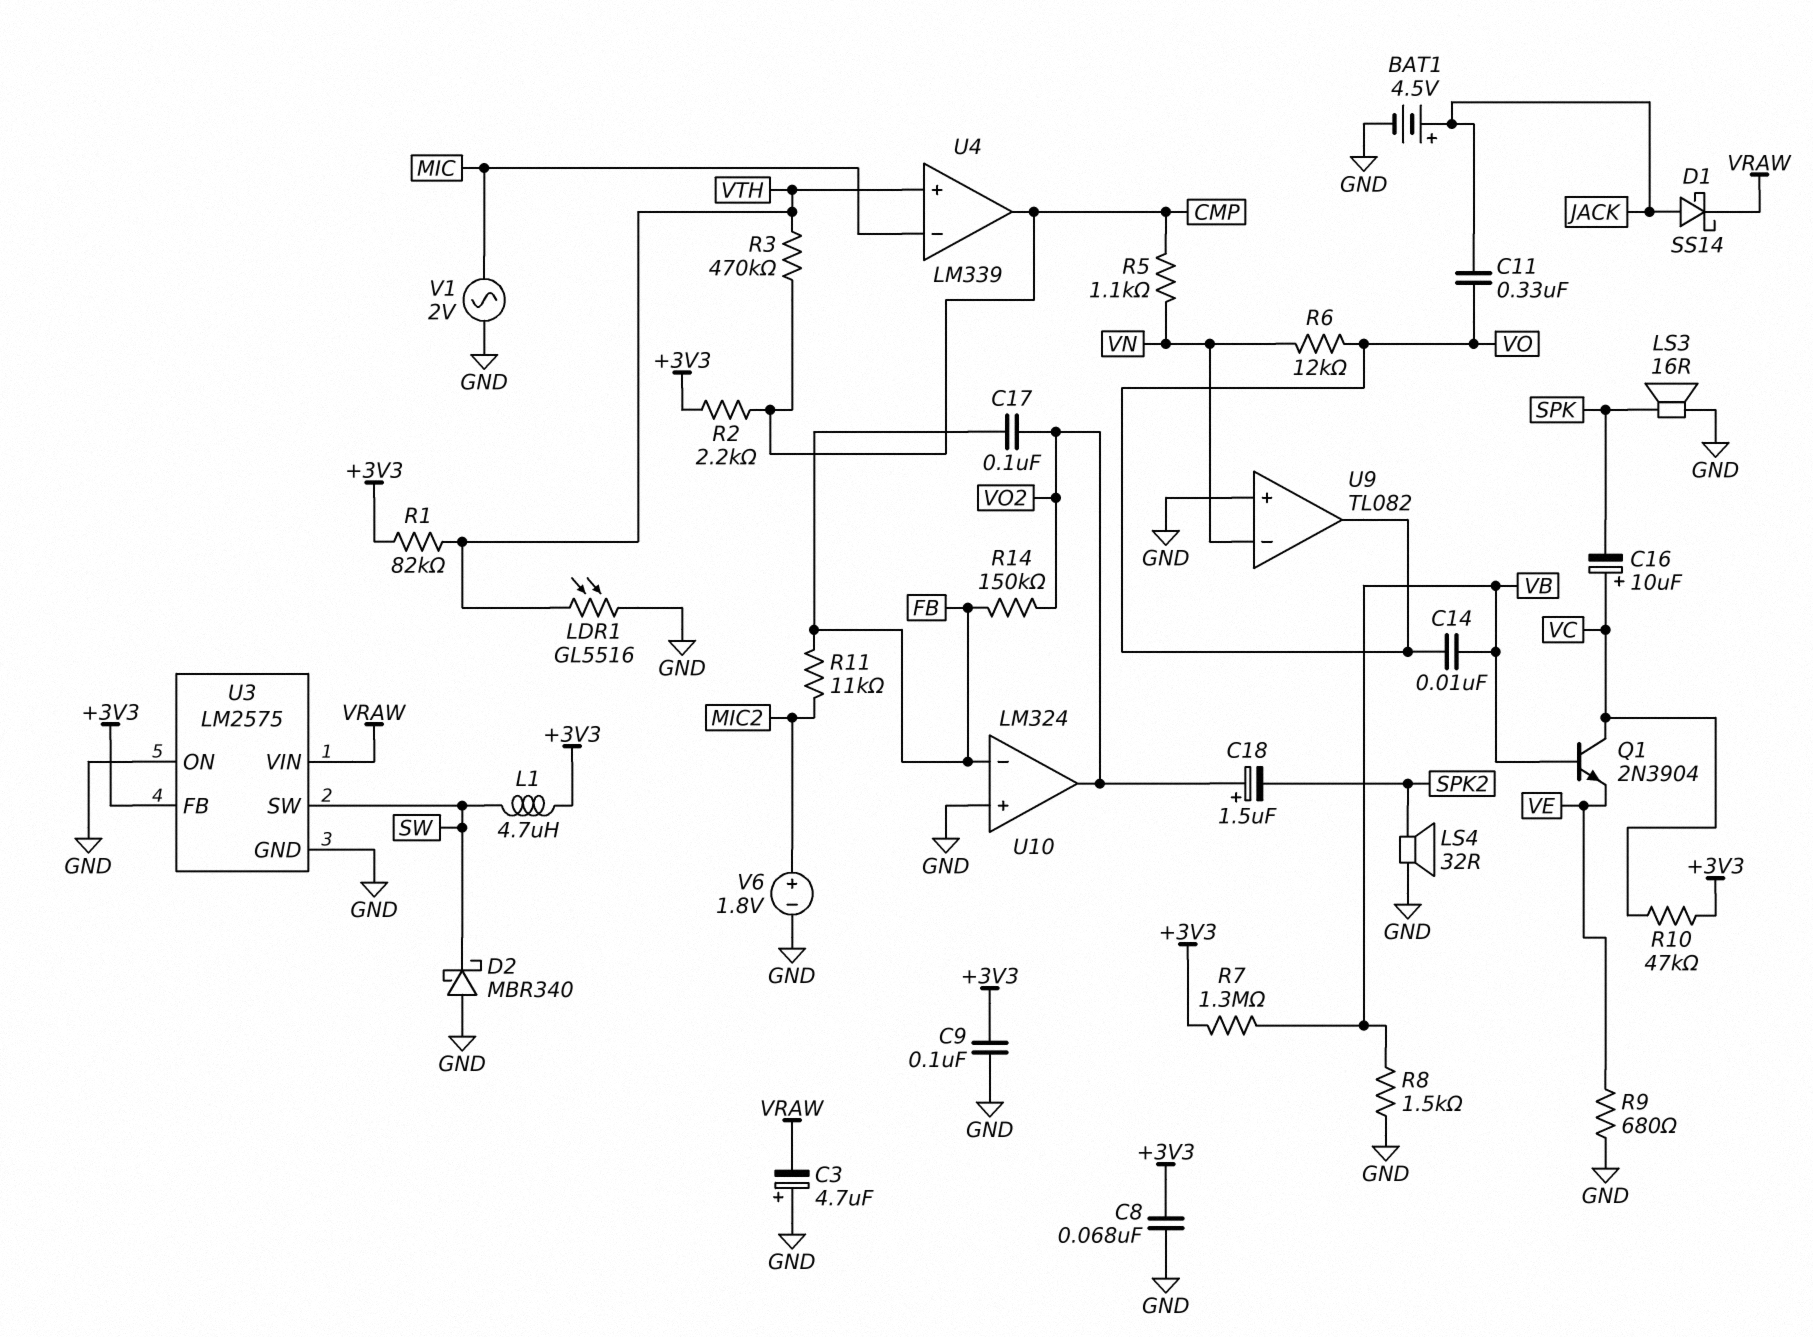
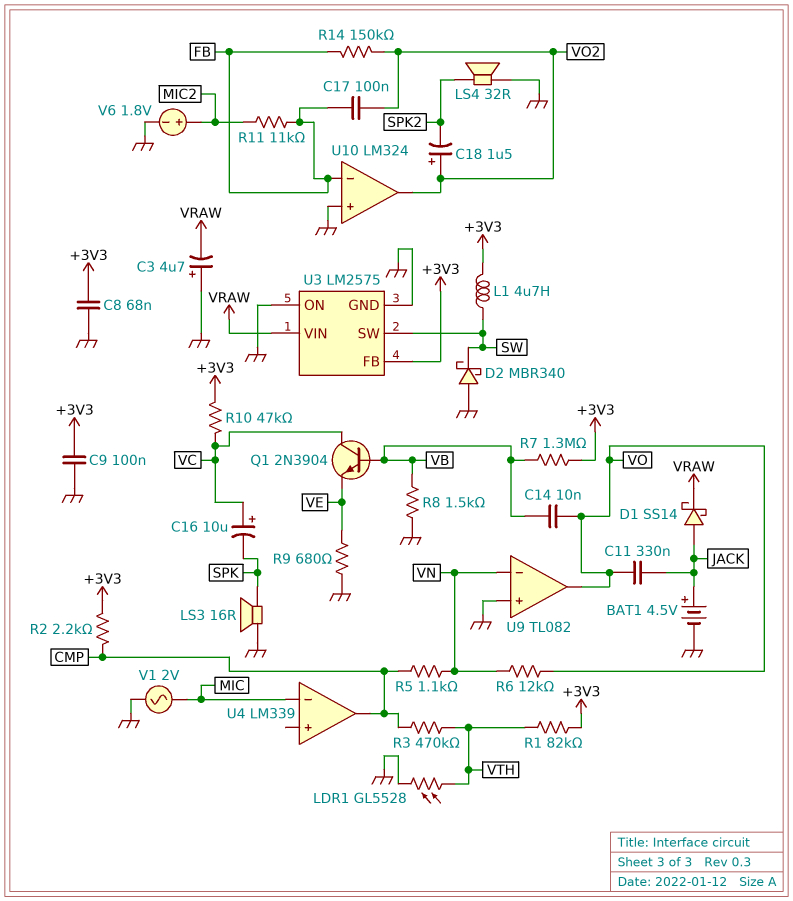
LDR1: GL5516 (GND, VTH) -> GL5528 (GND, VTH)
U4 pin in+: VTH -> none

